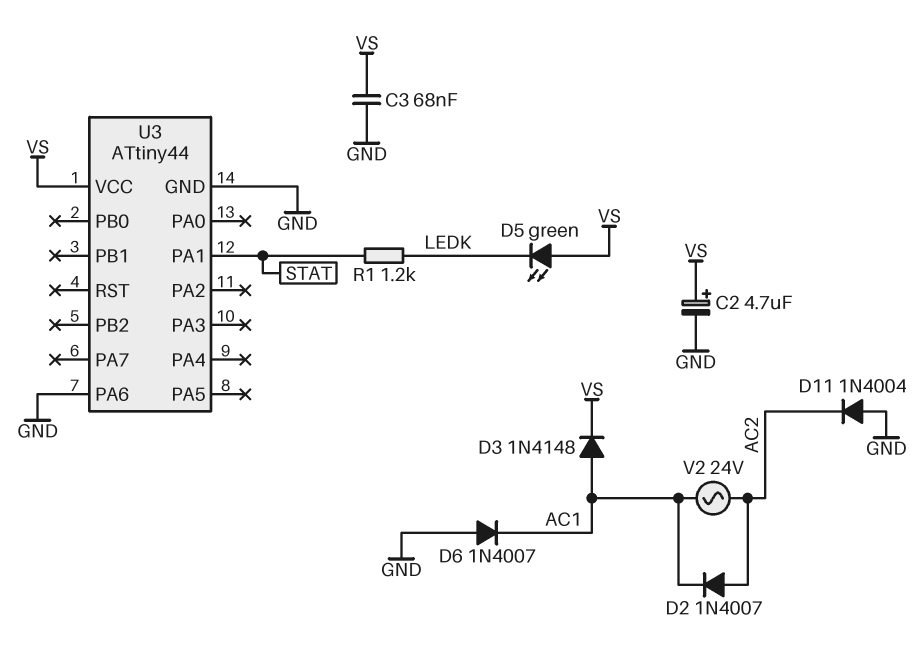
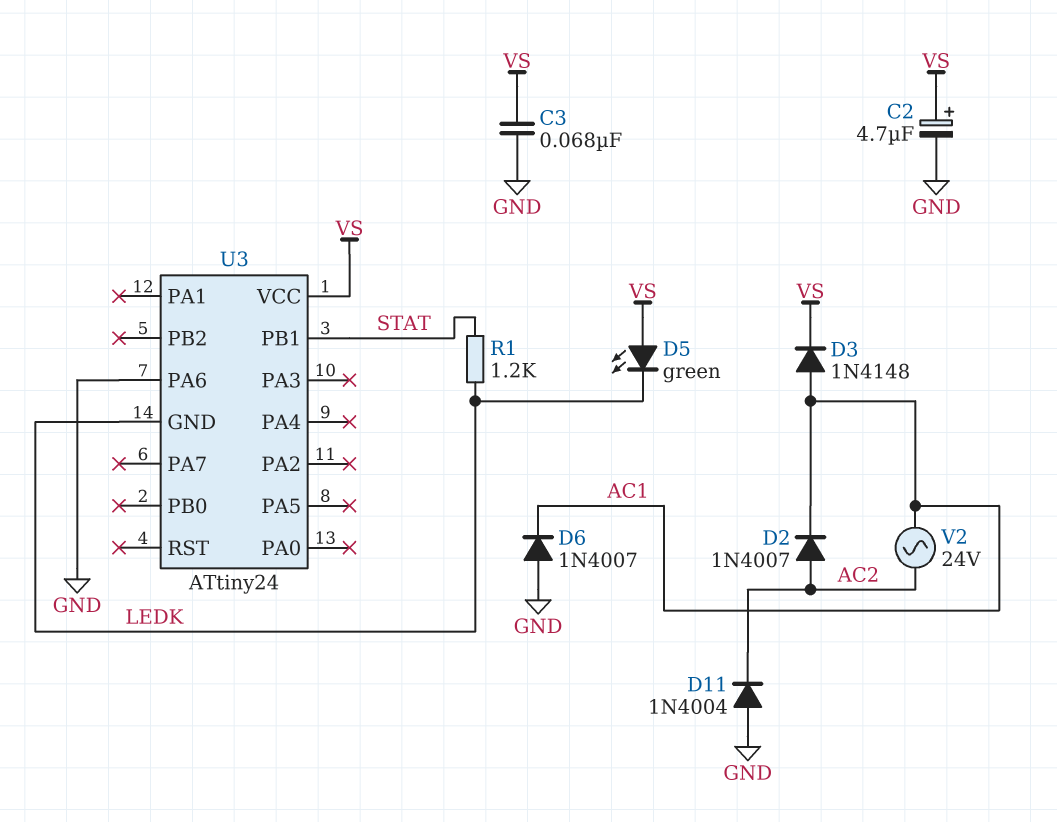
U3: ATtiny44 -> ATtiny24
U3 pin GND: GND -> LEDK
U3 pin PA1: STAT -> none
U3 pin PB1: none -> STAT

